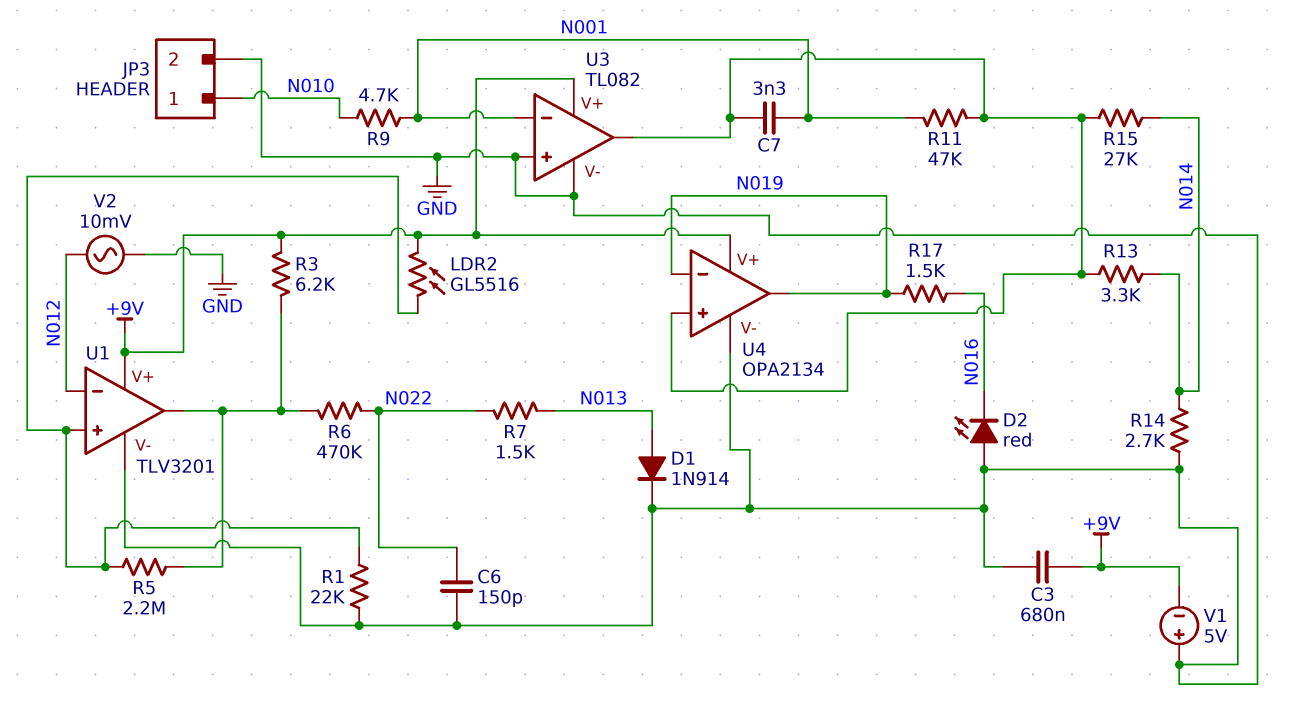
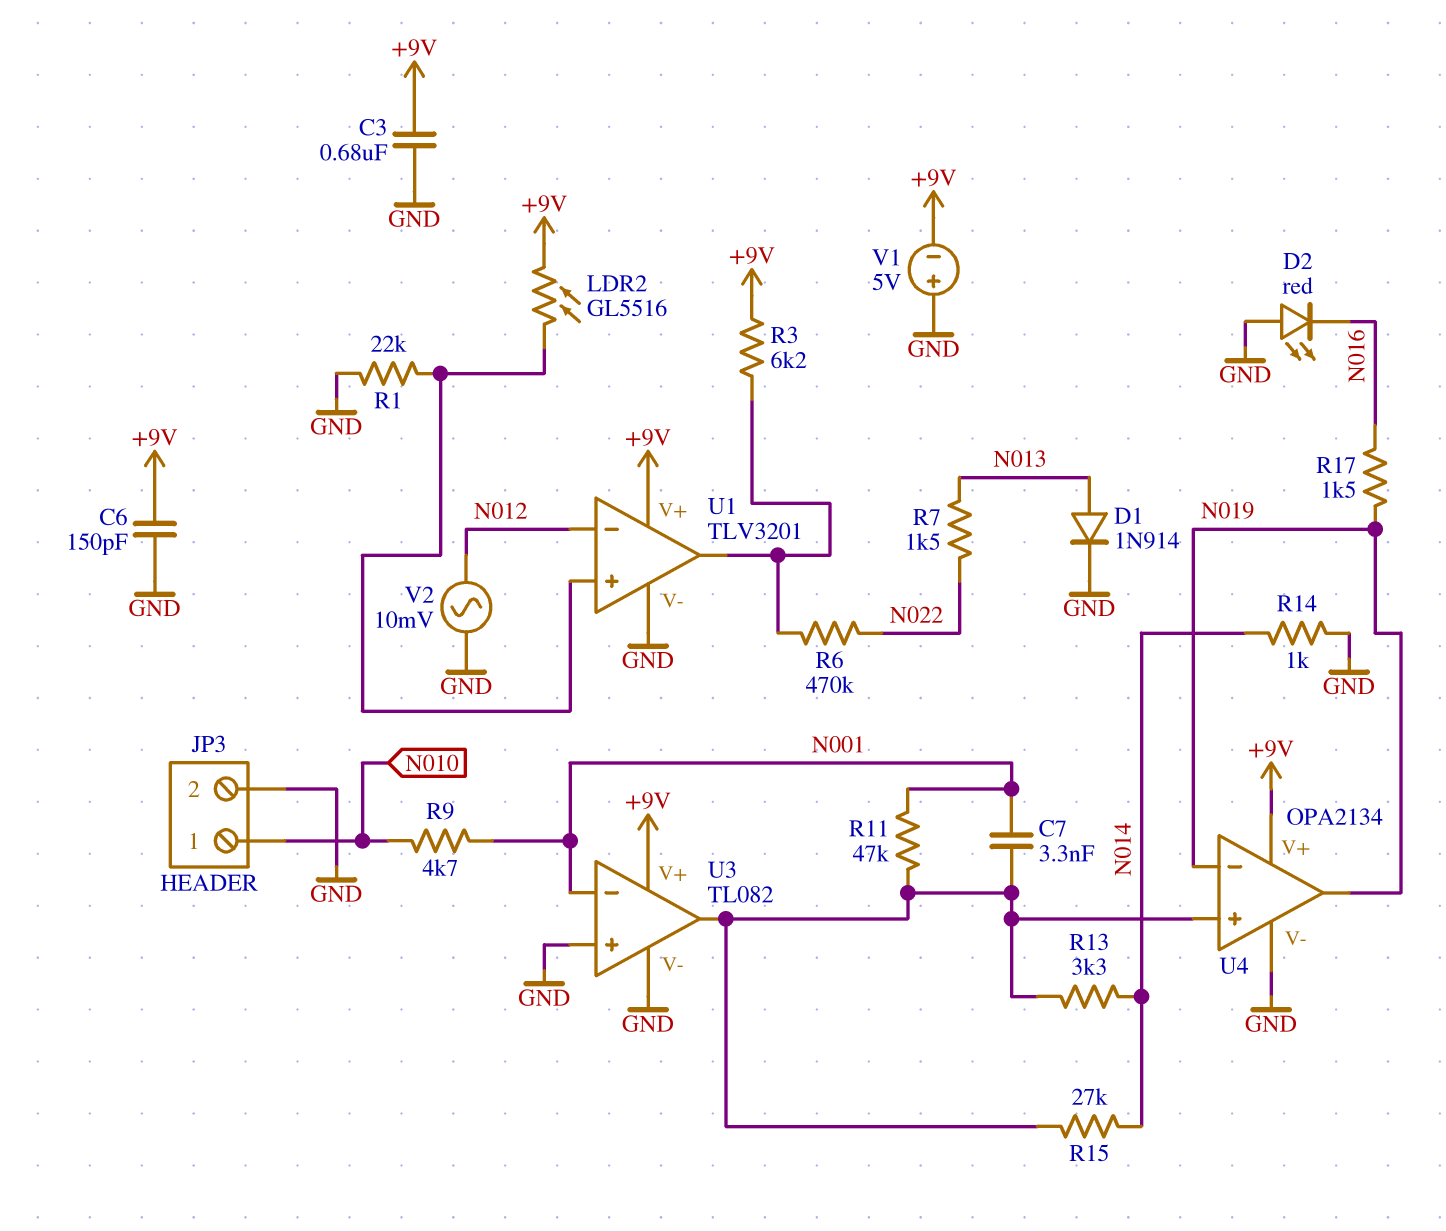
C6: 150pF (GND, N022) -> 150pF (+9V, GND)
R5: 2.2M (U1/in+, U1/out) -> none
R14: 2.7k (GND, N014) -> 1k (GND, N014)

